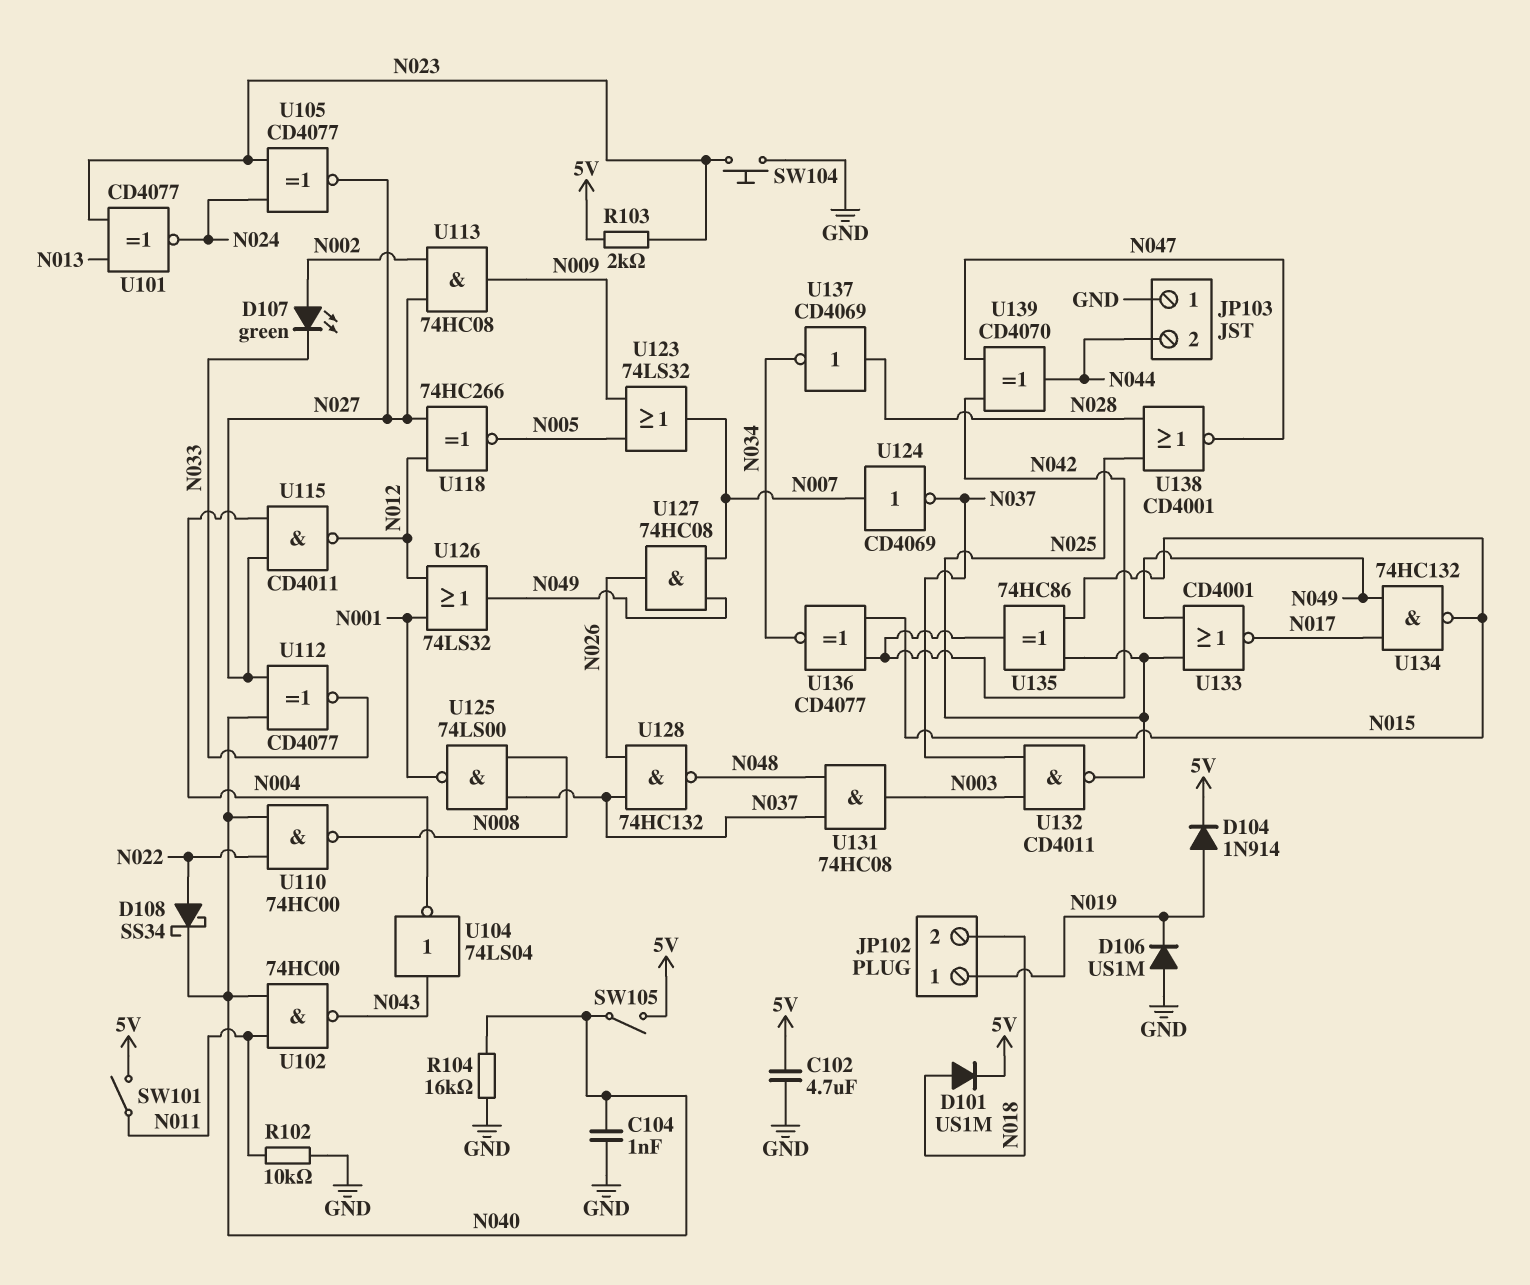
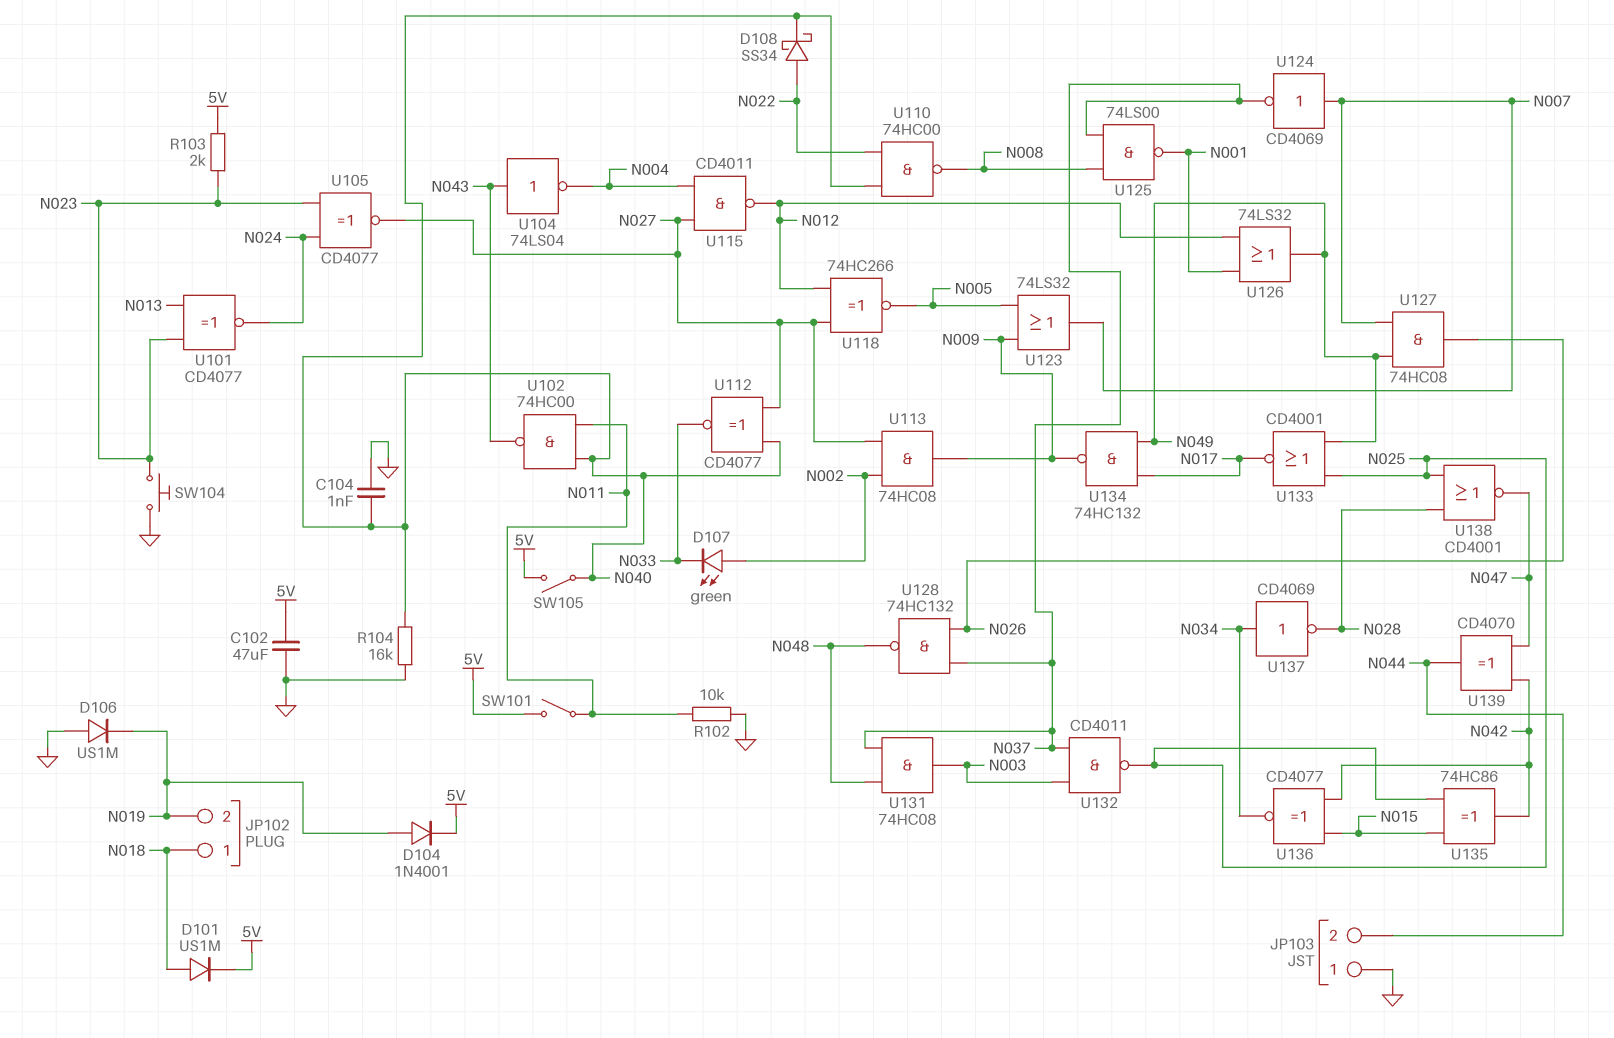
C102: 4.7uF (5V, GND) -> 47uF (5V, GND)
D104: diode 1N914 (A N019, K 5V) -> diode 1N4001 (A N019, K 5V)
JP102 pin 1: N019 -> N018
JP102 pin 2: N018 -> N019
U134: NAND 74HC132 (in N017, in N049, out N015) -> NAND 74HC132 (in N017, in N049, out N009)
U137: NOT CD4069 (in N028, out N034) -> NOT CD4069 (in N034, out N028)

